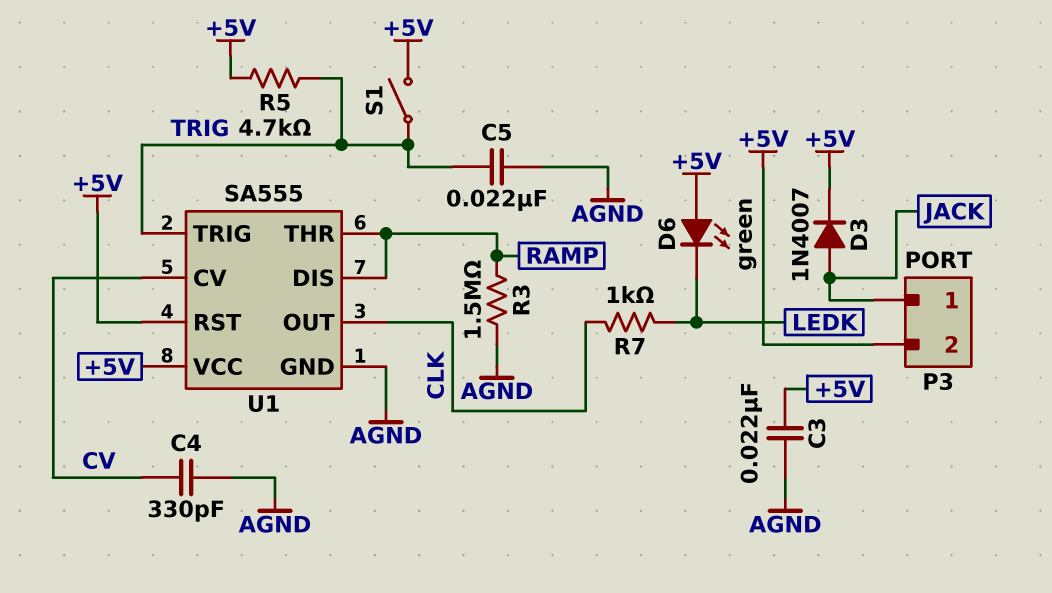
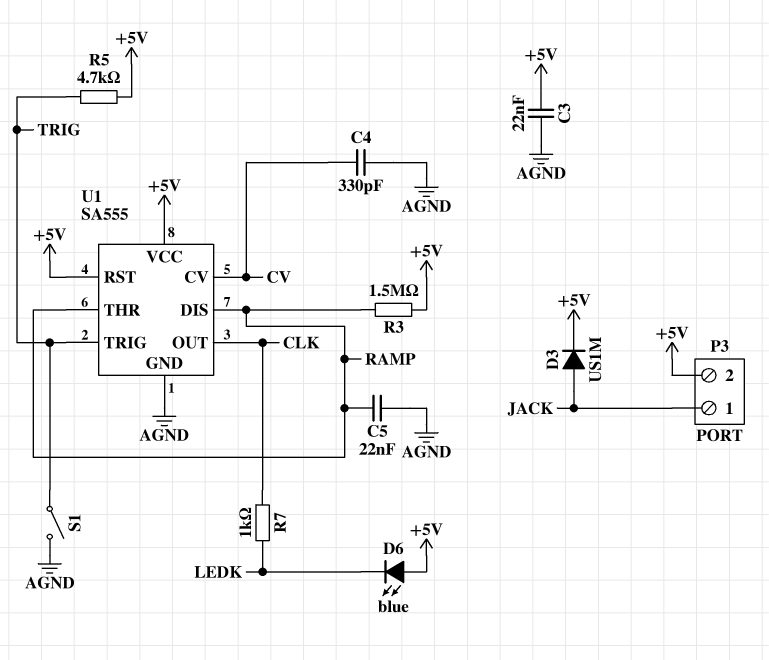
C5: 22nF (AGND, TRIG) -> 22nF (AGND, RAMP)
D3: diode 1N4007 (A JACK, K +5V) -> diode US1M (A JACK, K +5V)
D6: LED green (A +5V, K LEDK) -> LED blue (A +5V, K LEDK)
R3: 1.5M (AGND, RAMP) -> 1.5M (+5V, RAMP)
S1: switch (+5V, TRIG) -> switch (AGND, TRIG)

